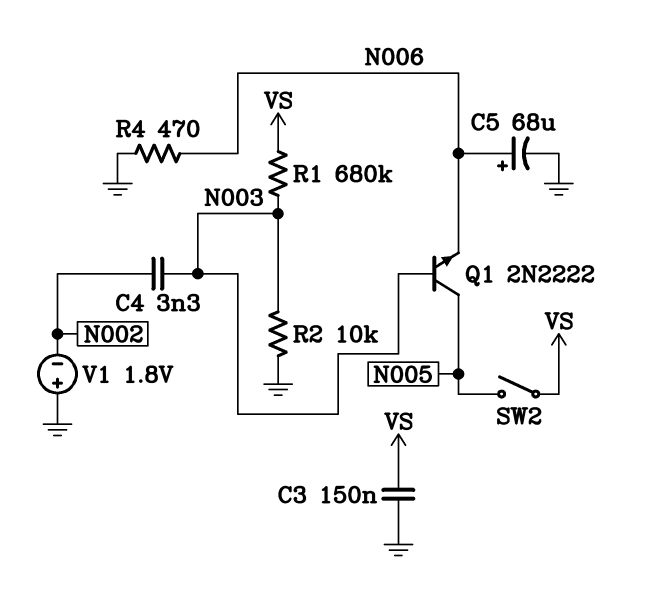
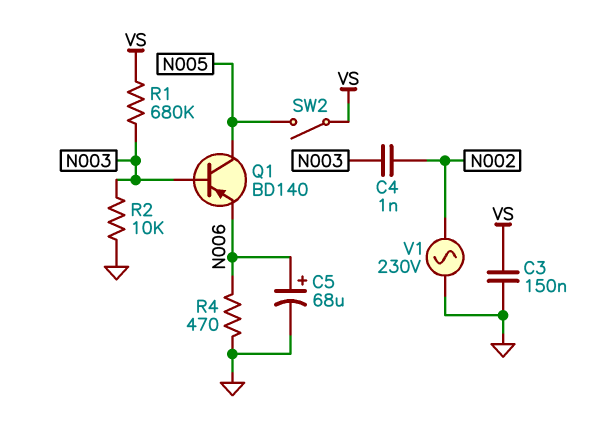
C4: 3.3nF (N002, N003) -> 1nF (N002, N003)
Q1: NPN 2N2222 (B N003, C N005, E N006) -> PNP BD140 (B N003, C N005, E N006)
V1: 1.8V (plus GND, minus N002) -> AC 230V (GND, N002)

